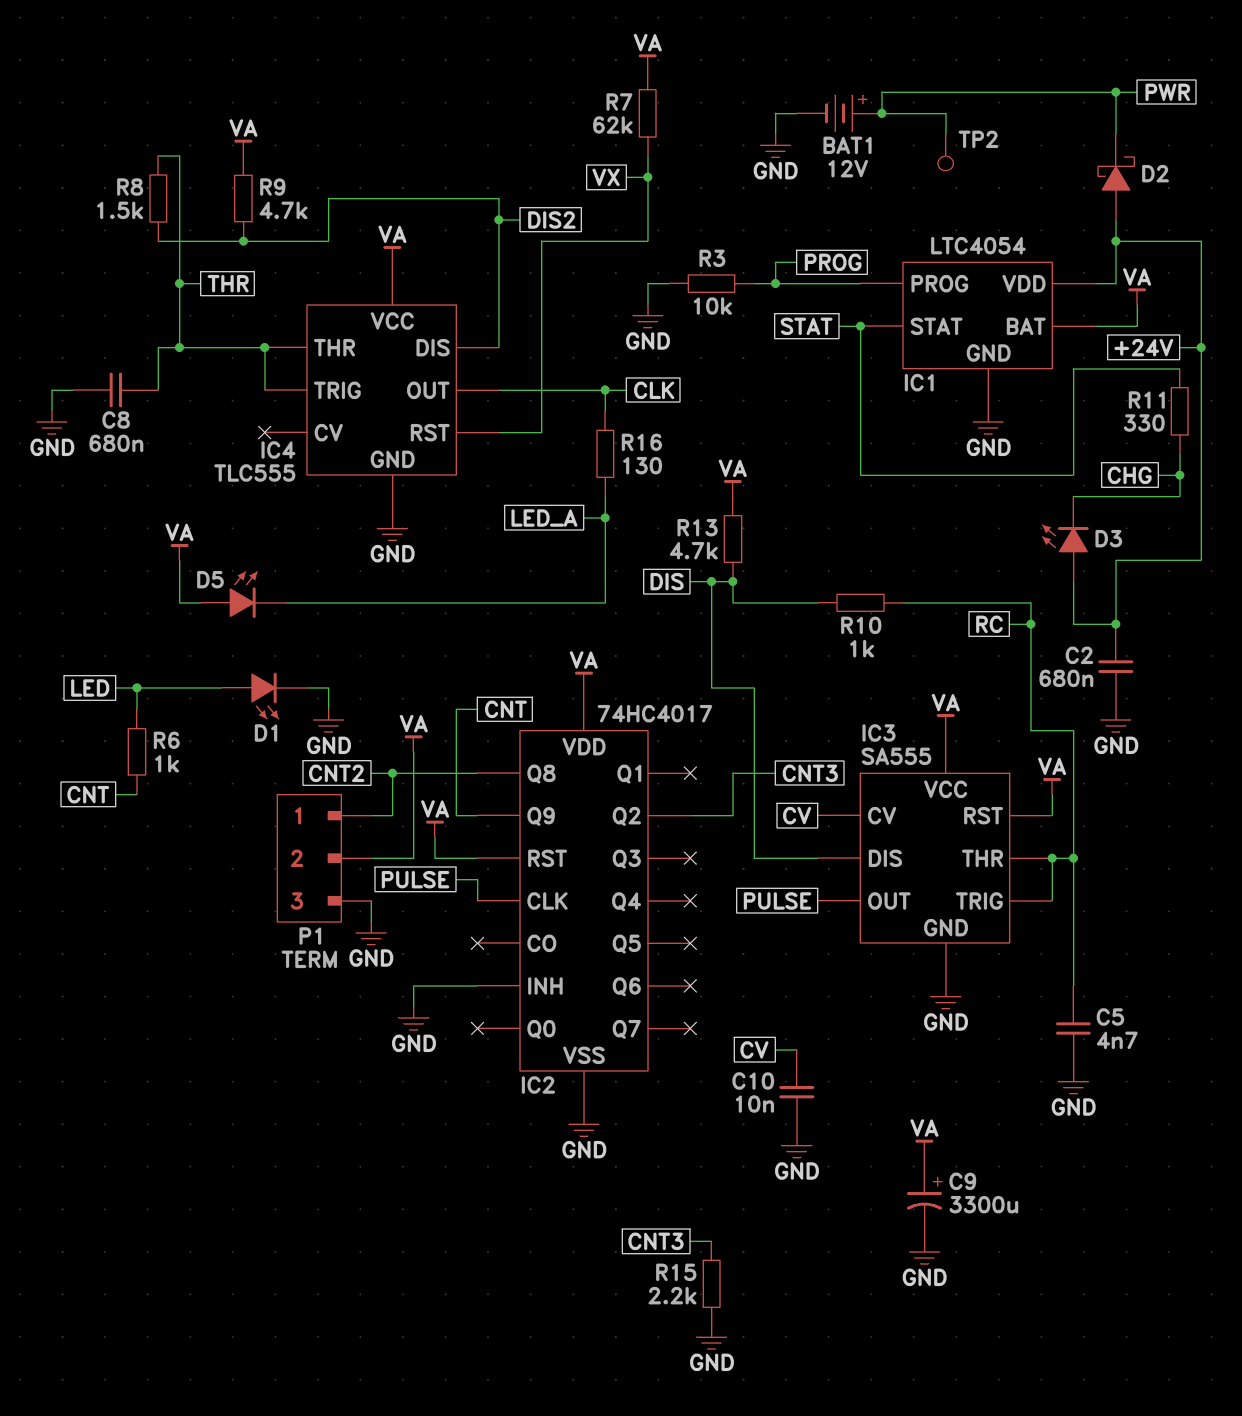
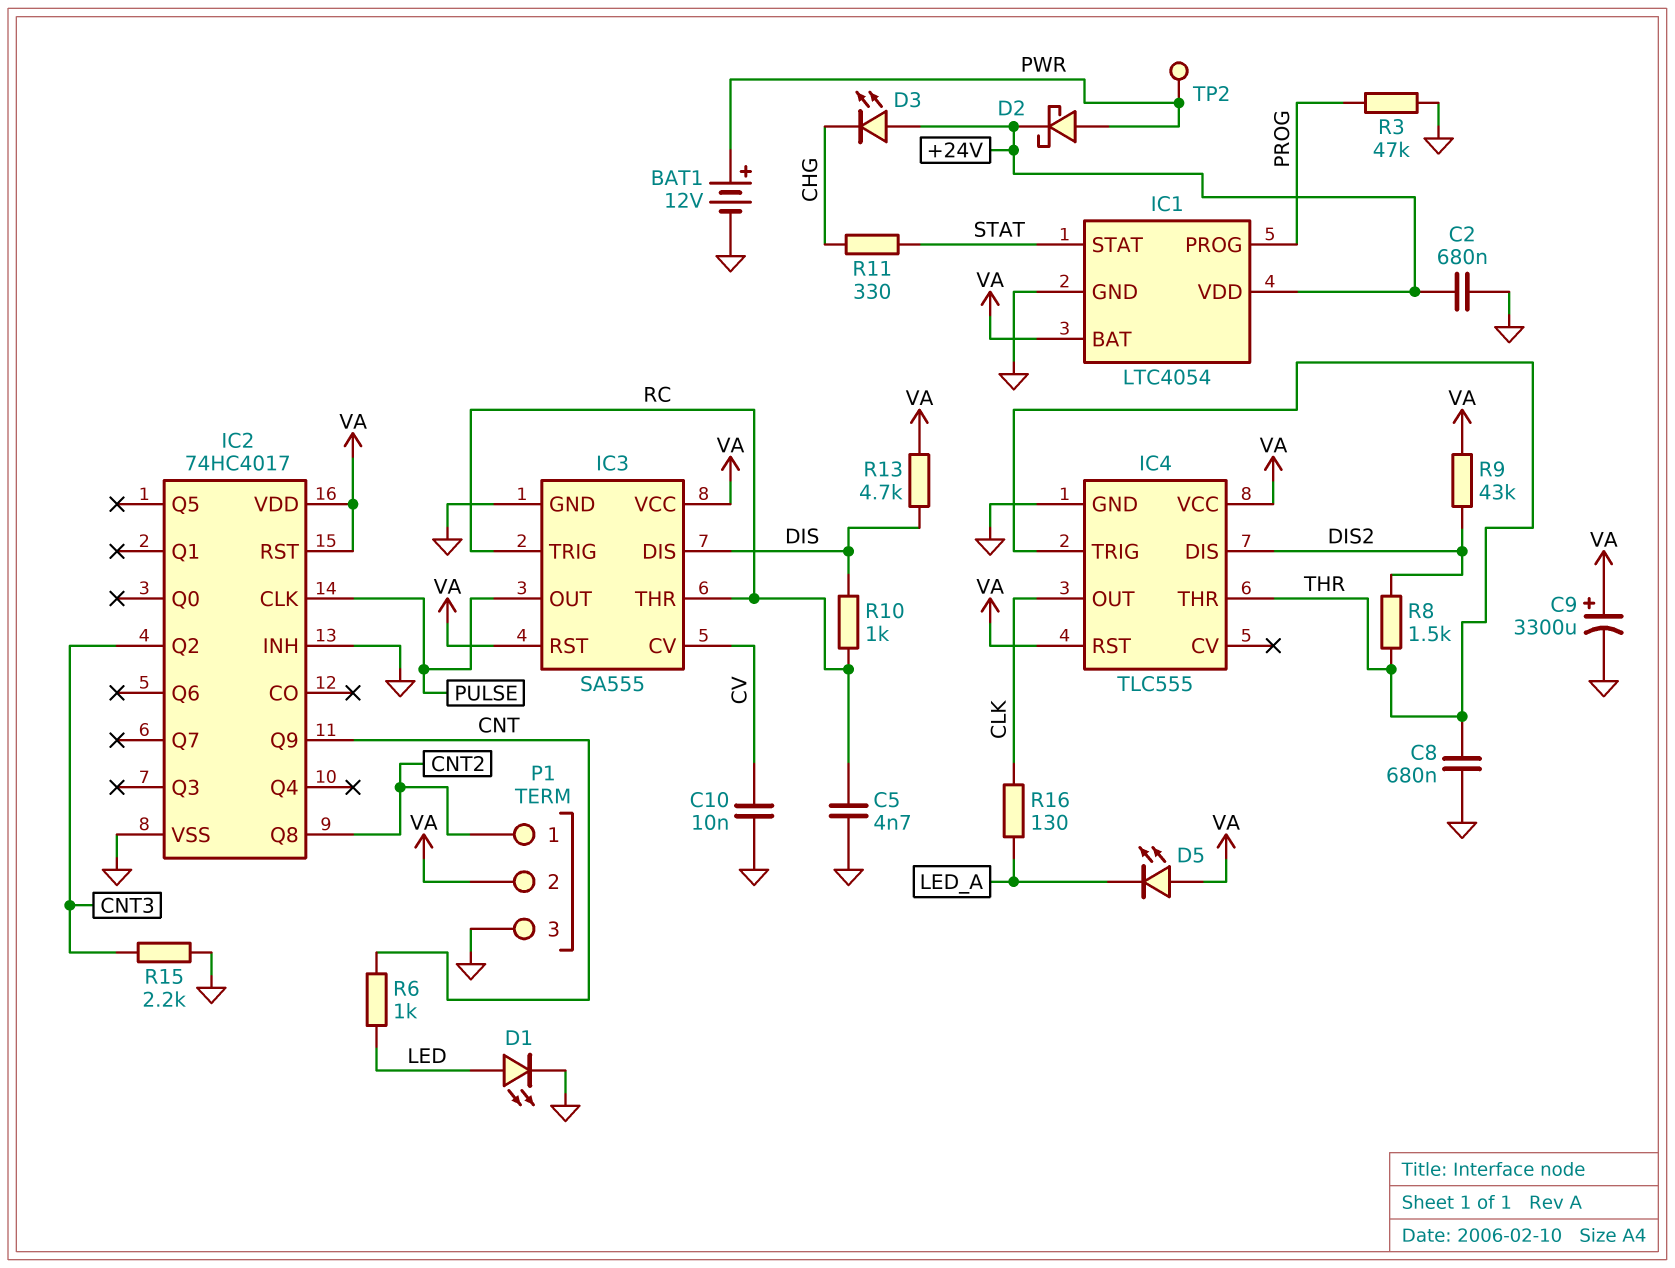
D2: schottky (A +24V, K PWR) -> schottky (A PWR, K +24V)
IC4 pin RST: VX -> VA
R3: 10k (GND, PROG) -> 47k (GND, PROG)
R7: 62k (VA, VX) -> none
R9: 4.7k (DIS2, VA) -> 43k (DIS2, VA)

